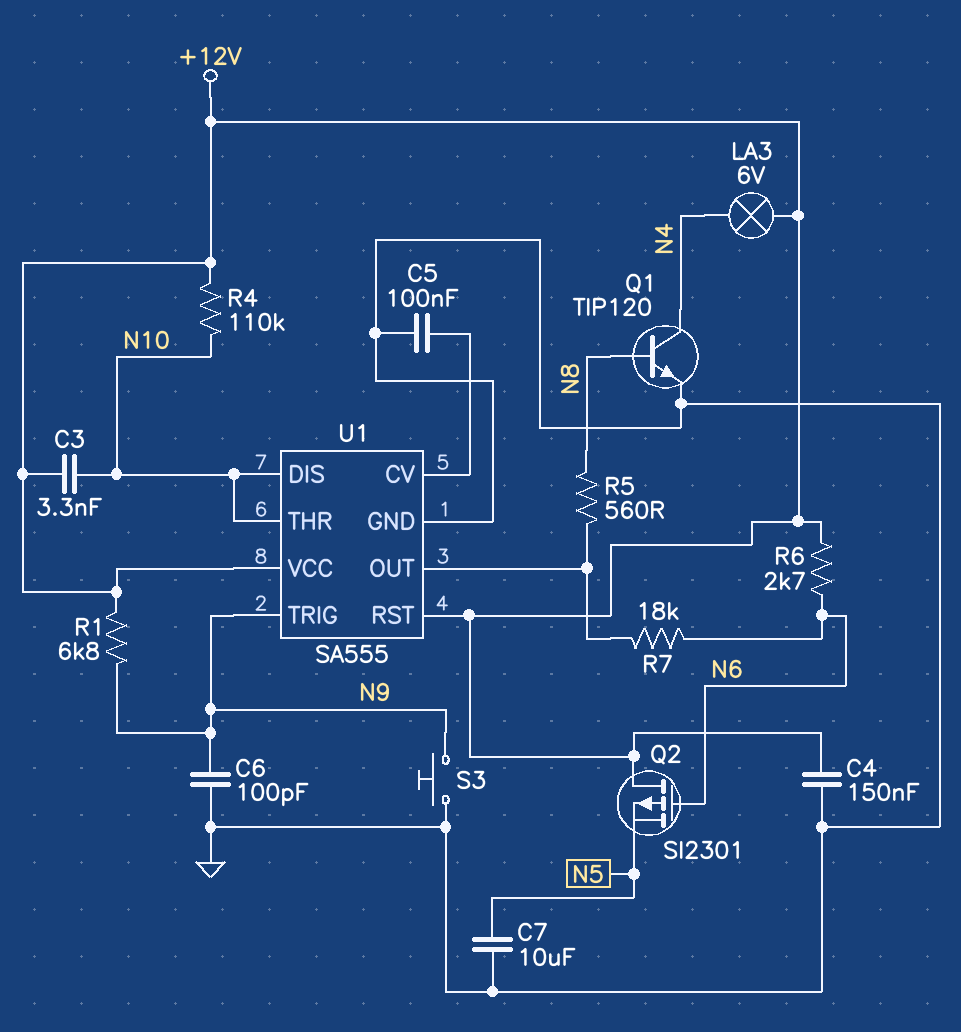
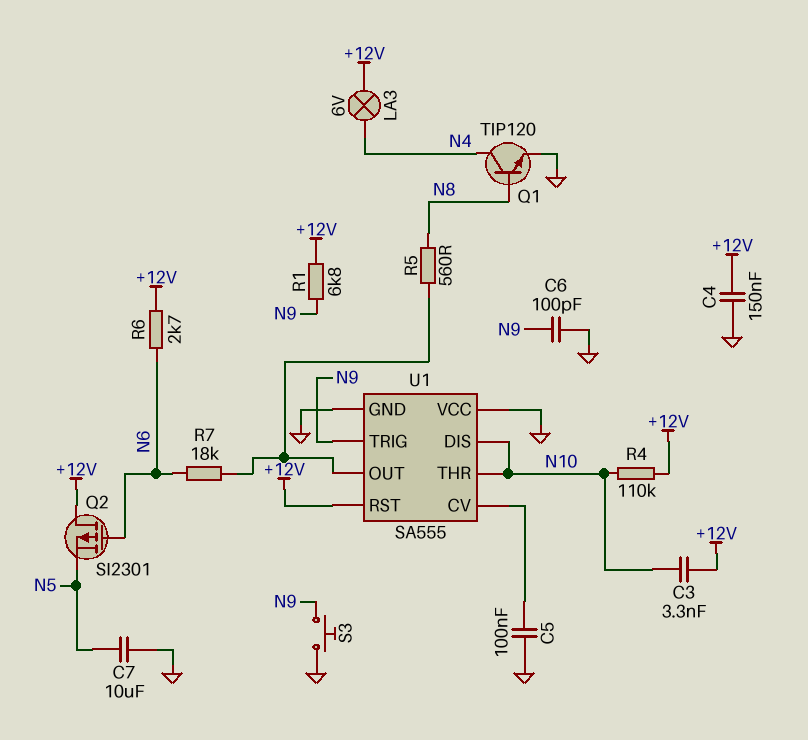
U1 pin VCC: +12V -> GND

